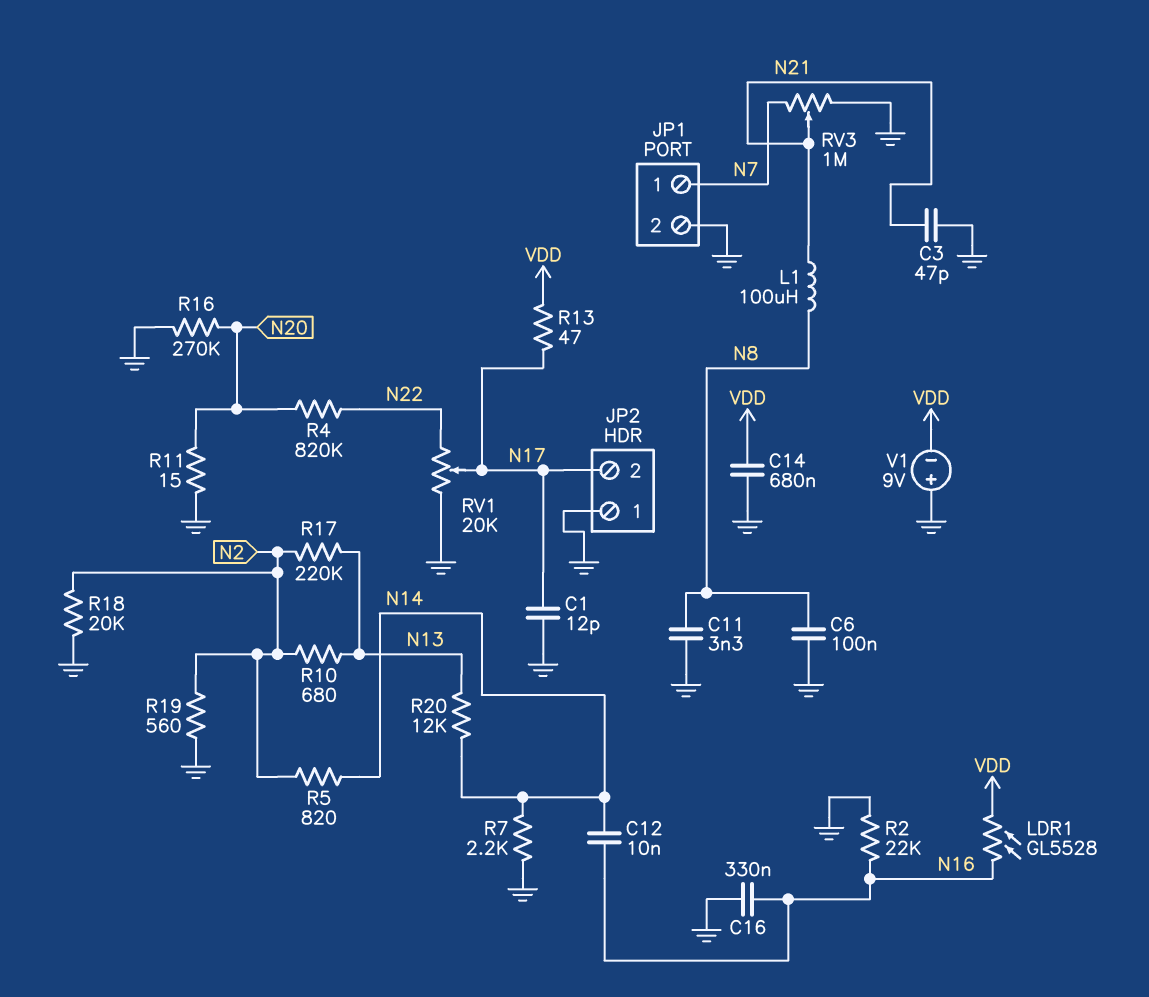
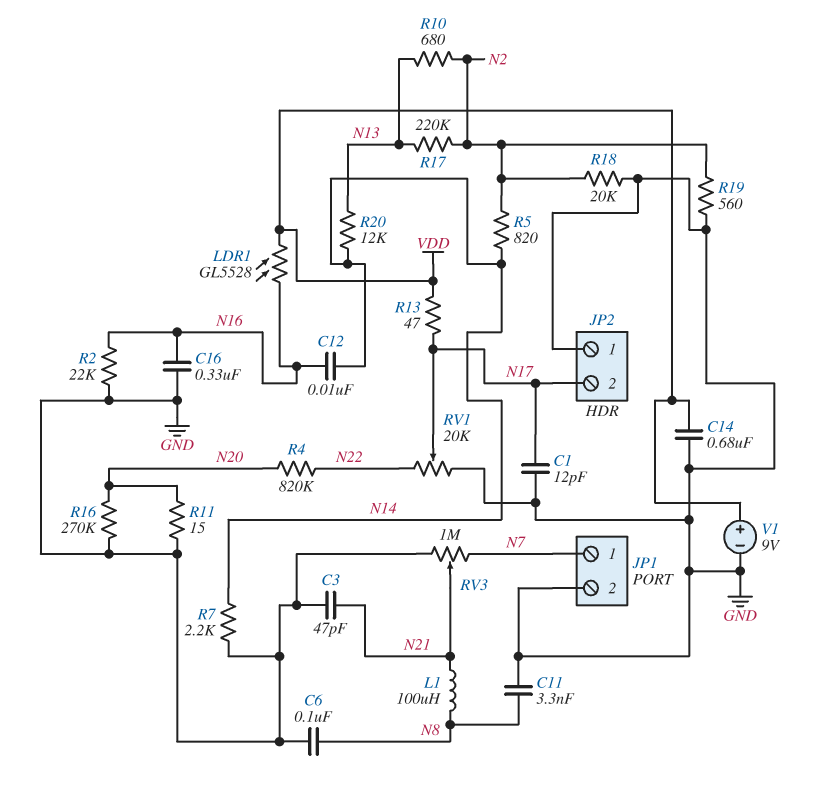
V1: 9V (plus GND, minus VDD) -> 9V (plus VDD, minus GND)

